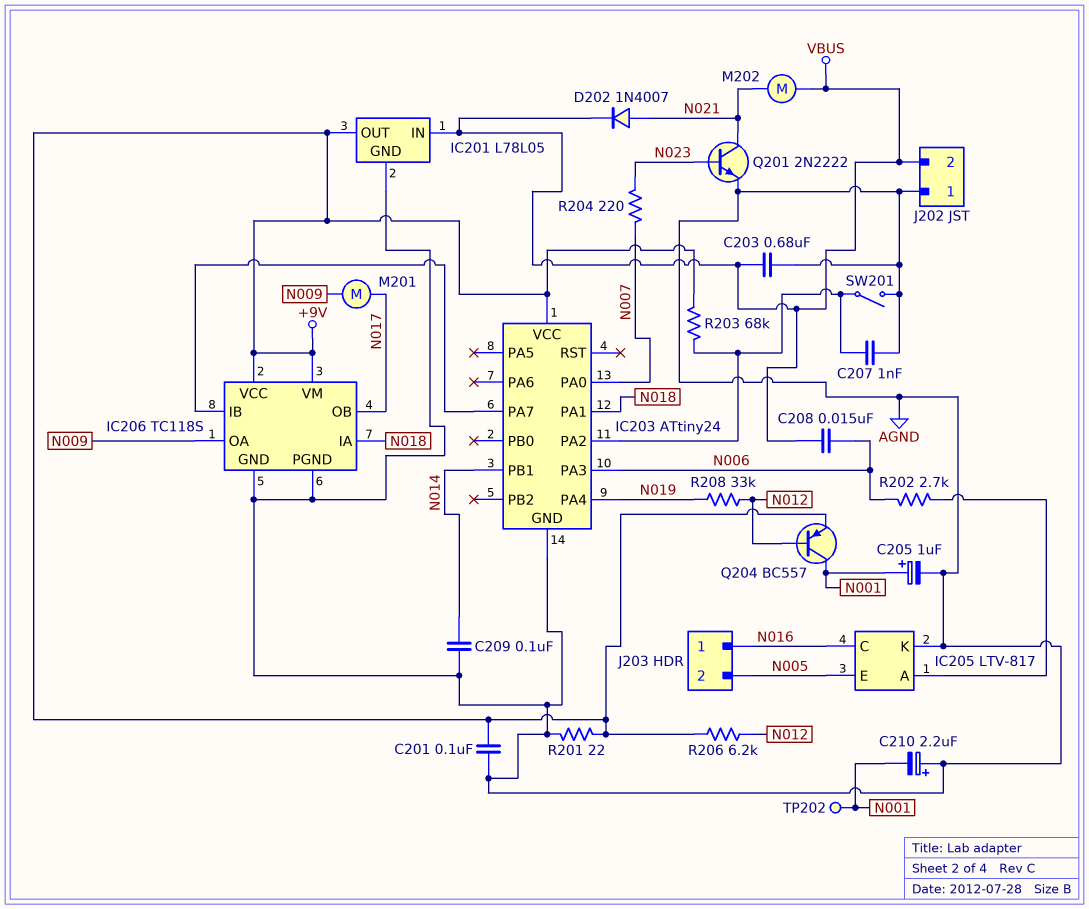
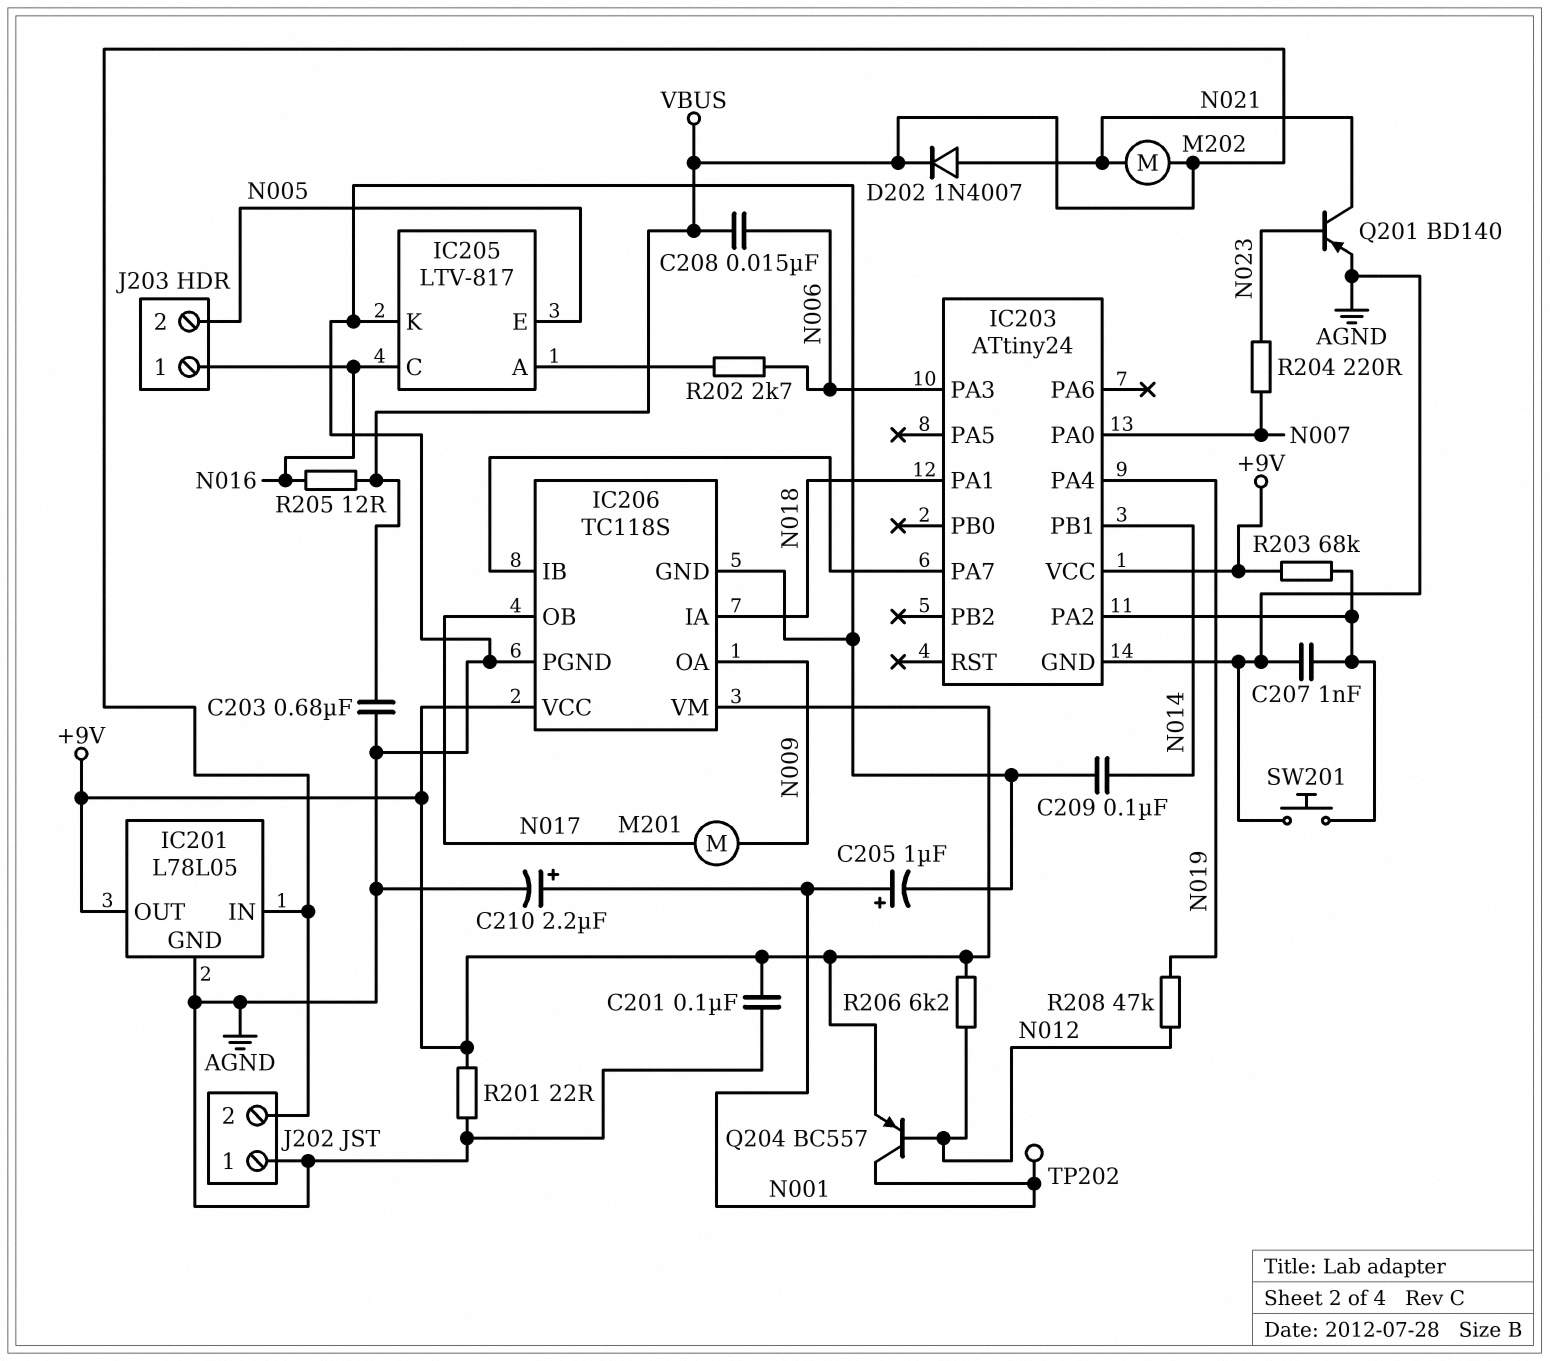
C210: 2.2uF (plus AGND, minus N001) -> 2.2uF (plus N001, minus AGND)
Q201: NPN 2N2222 (B N023, C N021, E AGND) -> PNP BD140 (B N023, C N021, E AGND)
R205: none -> 12 (N016, VBUS)
R208: 33k (N012, N019) -> 47k (N012, N019)
SW201: switch (AGND, IC203/PA2) -> button (AGND, IC203/PA2)

